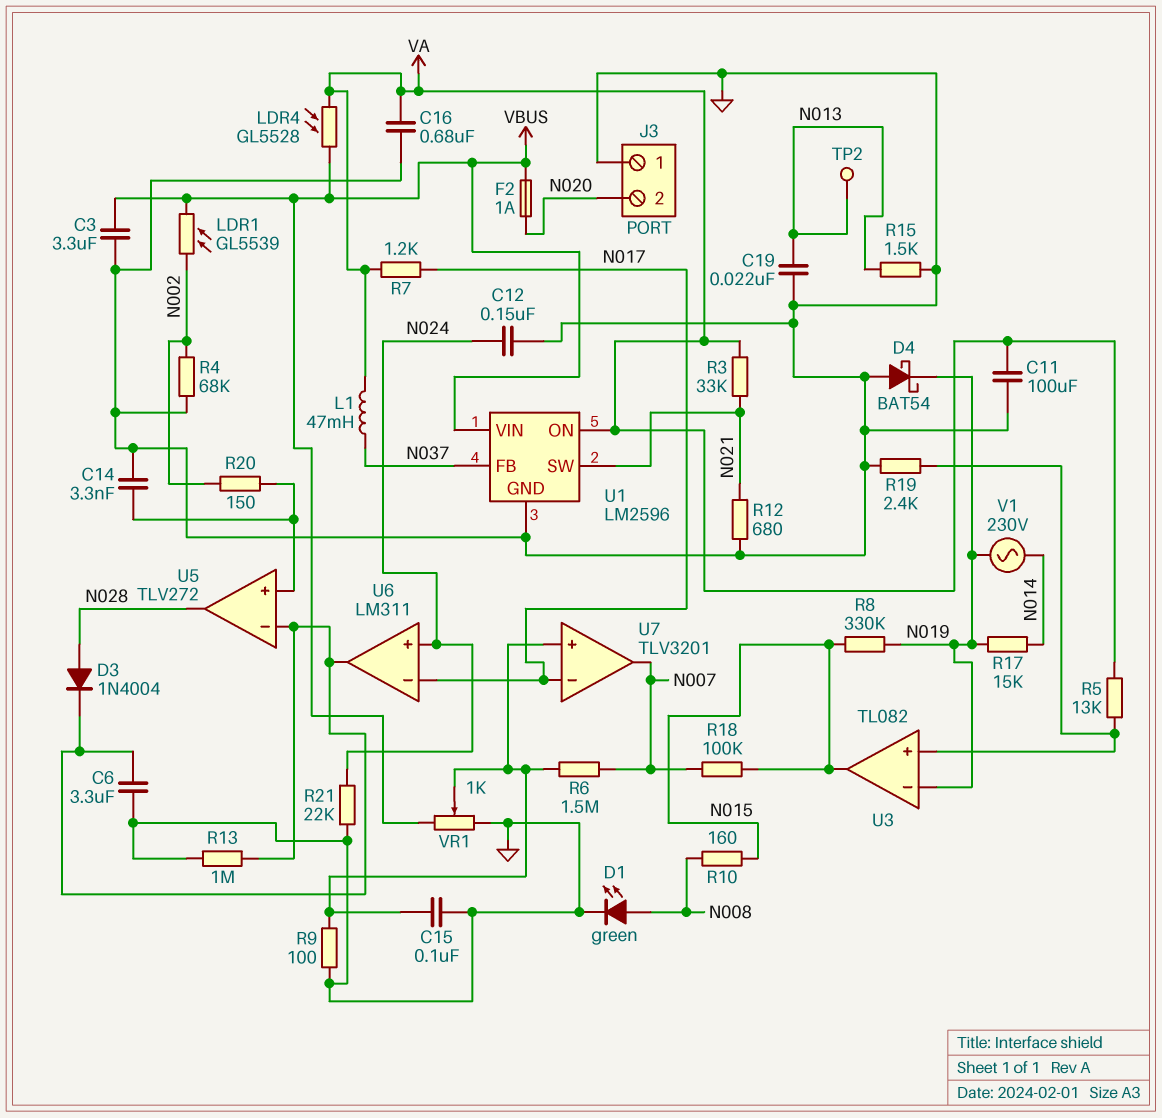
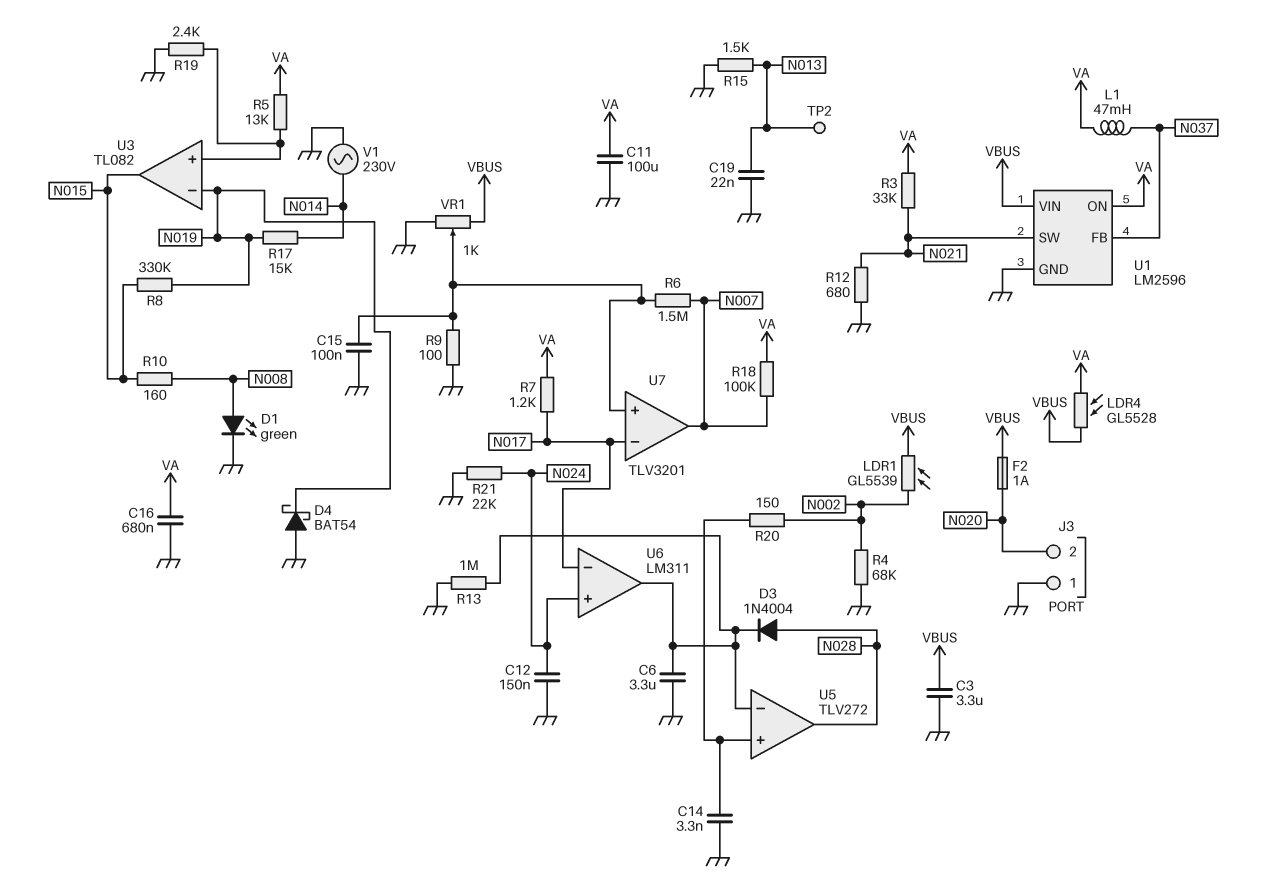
R18: 100k (N007, N015) -> 100k (N007, VA)
V1: AC 230V (N014, N019) -> AC 230V (GND, N014)

